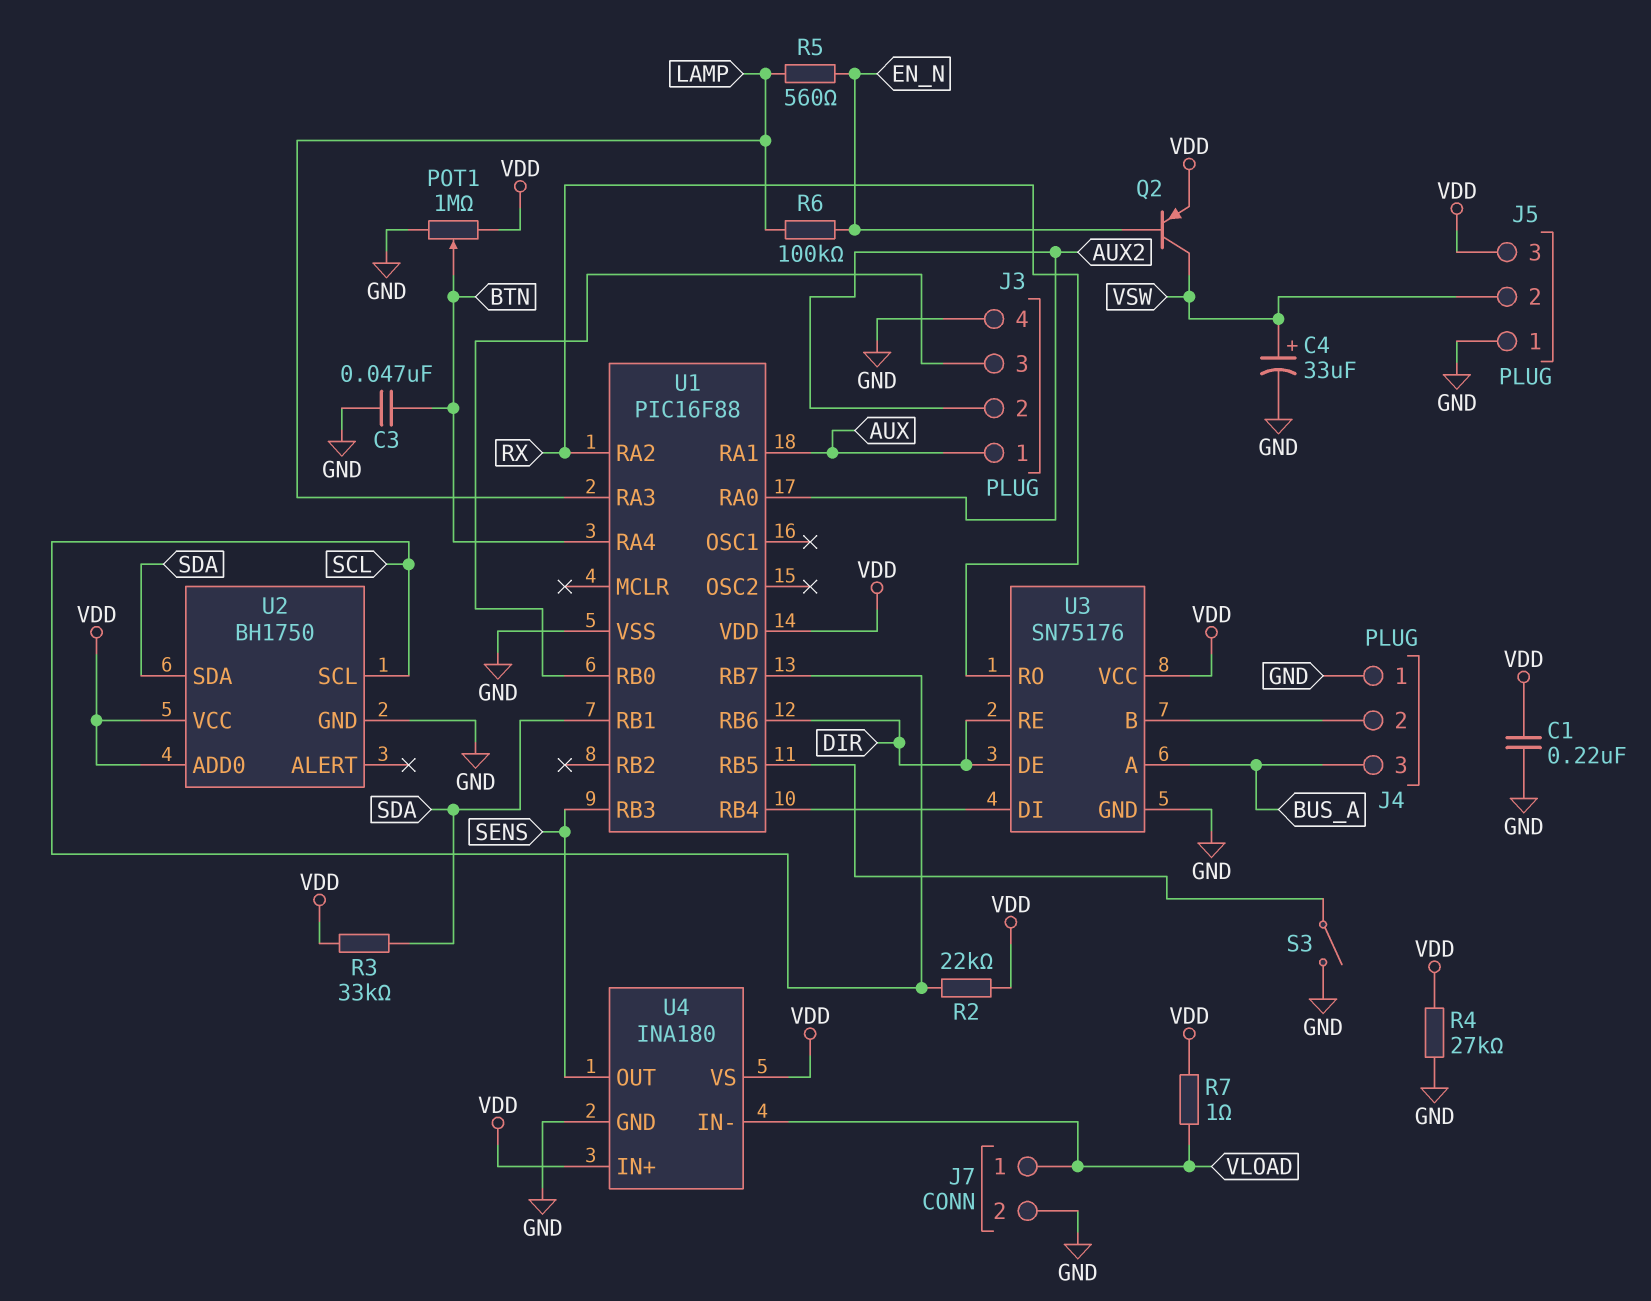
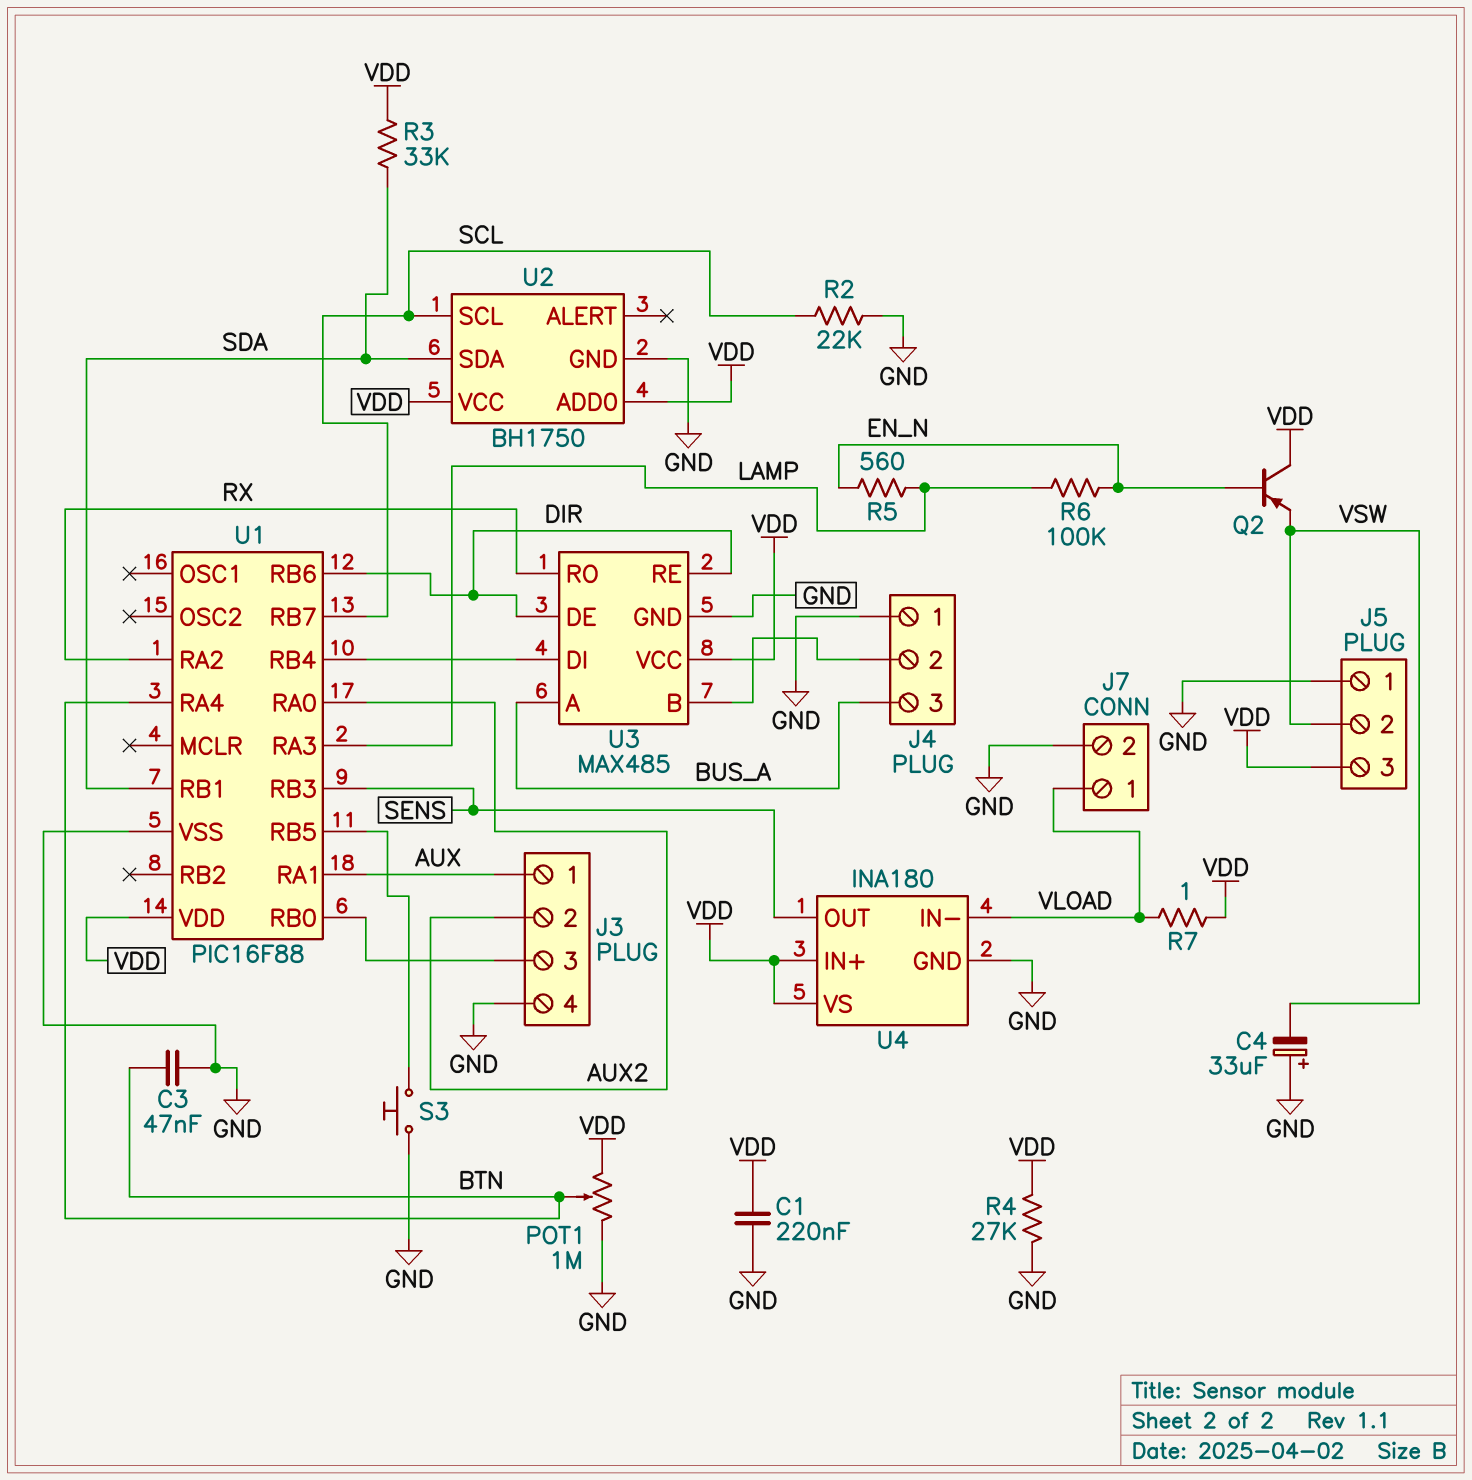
C4: 33uF (plus VSW, minus GND) -> 33uF (plus GND, minus VSW)
Q2: PNP (B EN_N, C VSW, E VDD) -> PNP (B EN_N, C VDD, E VSW)
R2: 22k (SCL, VDD) -> 22k (GND, SCL)
S3: switch (GND, U1/RB5) -> button (GND, U1/RB5)
U3: SN75176 -> MAX485

